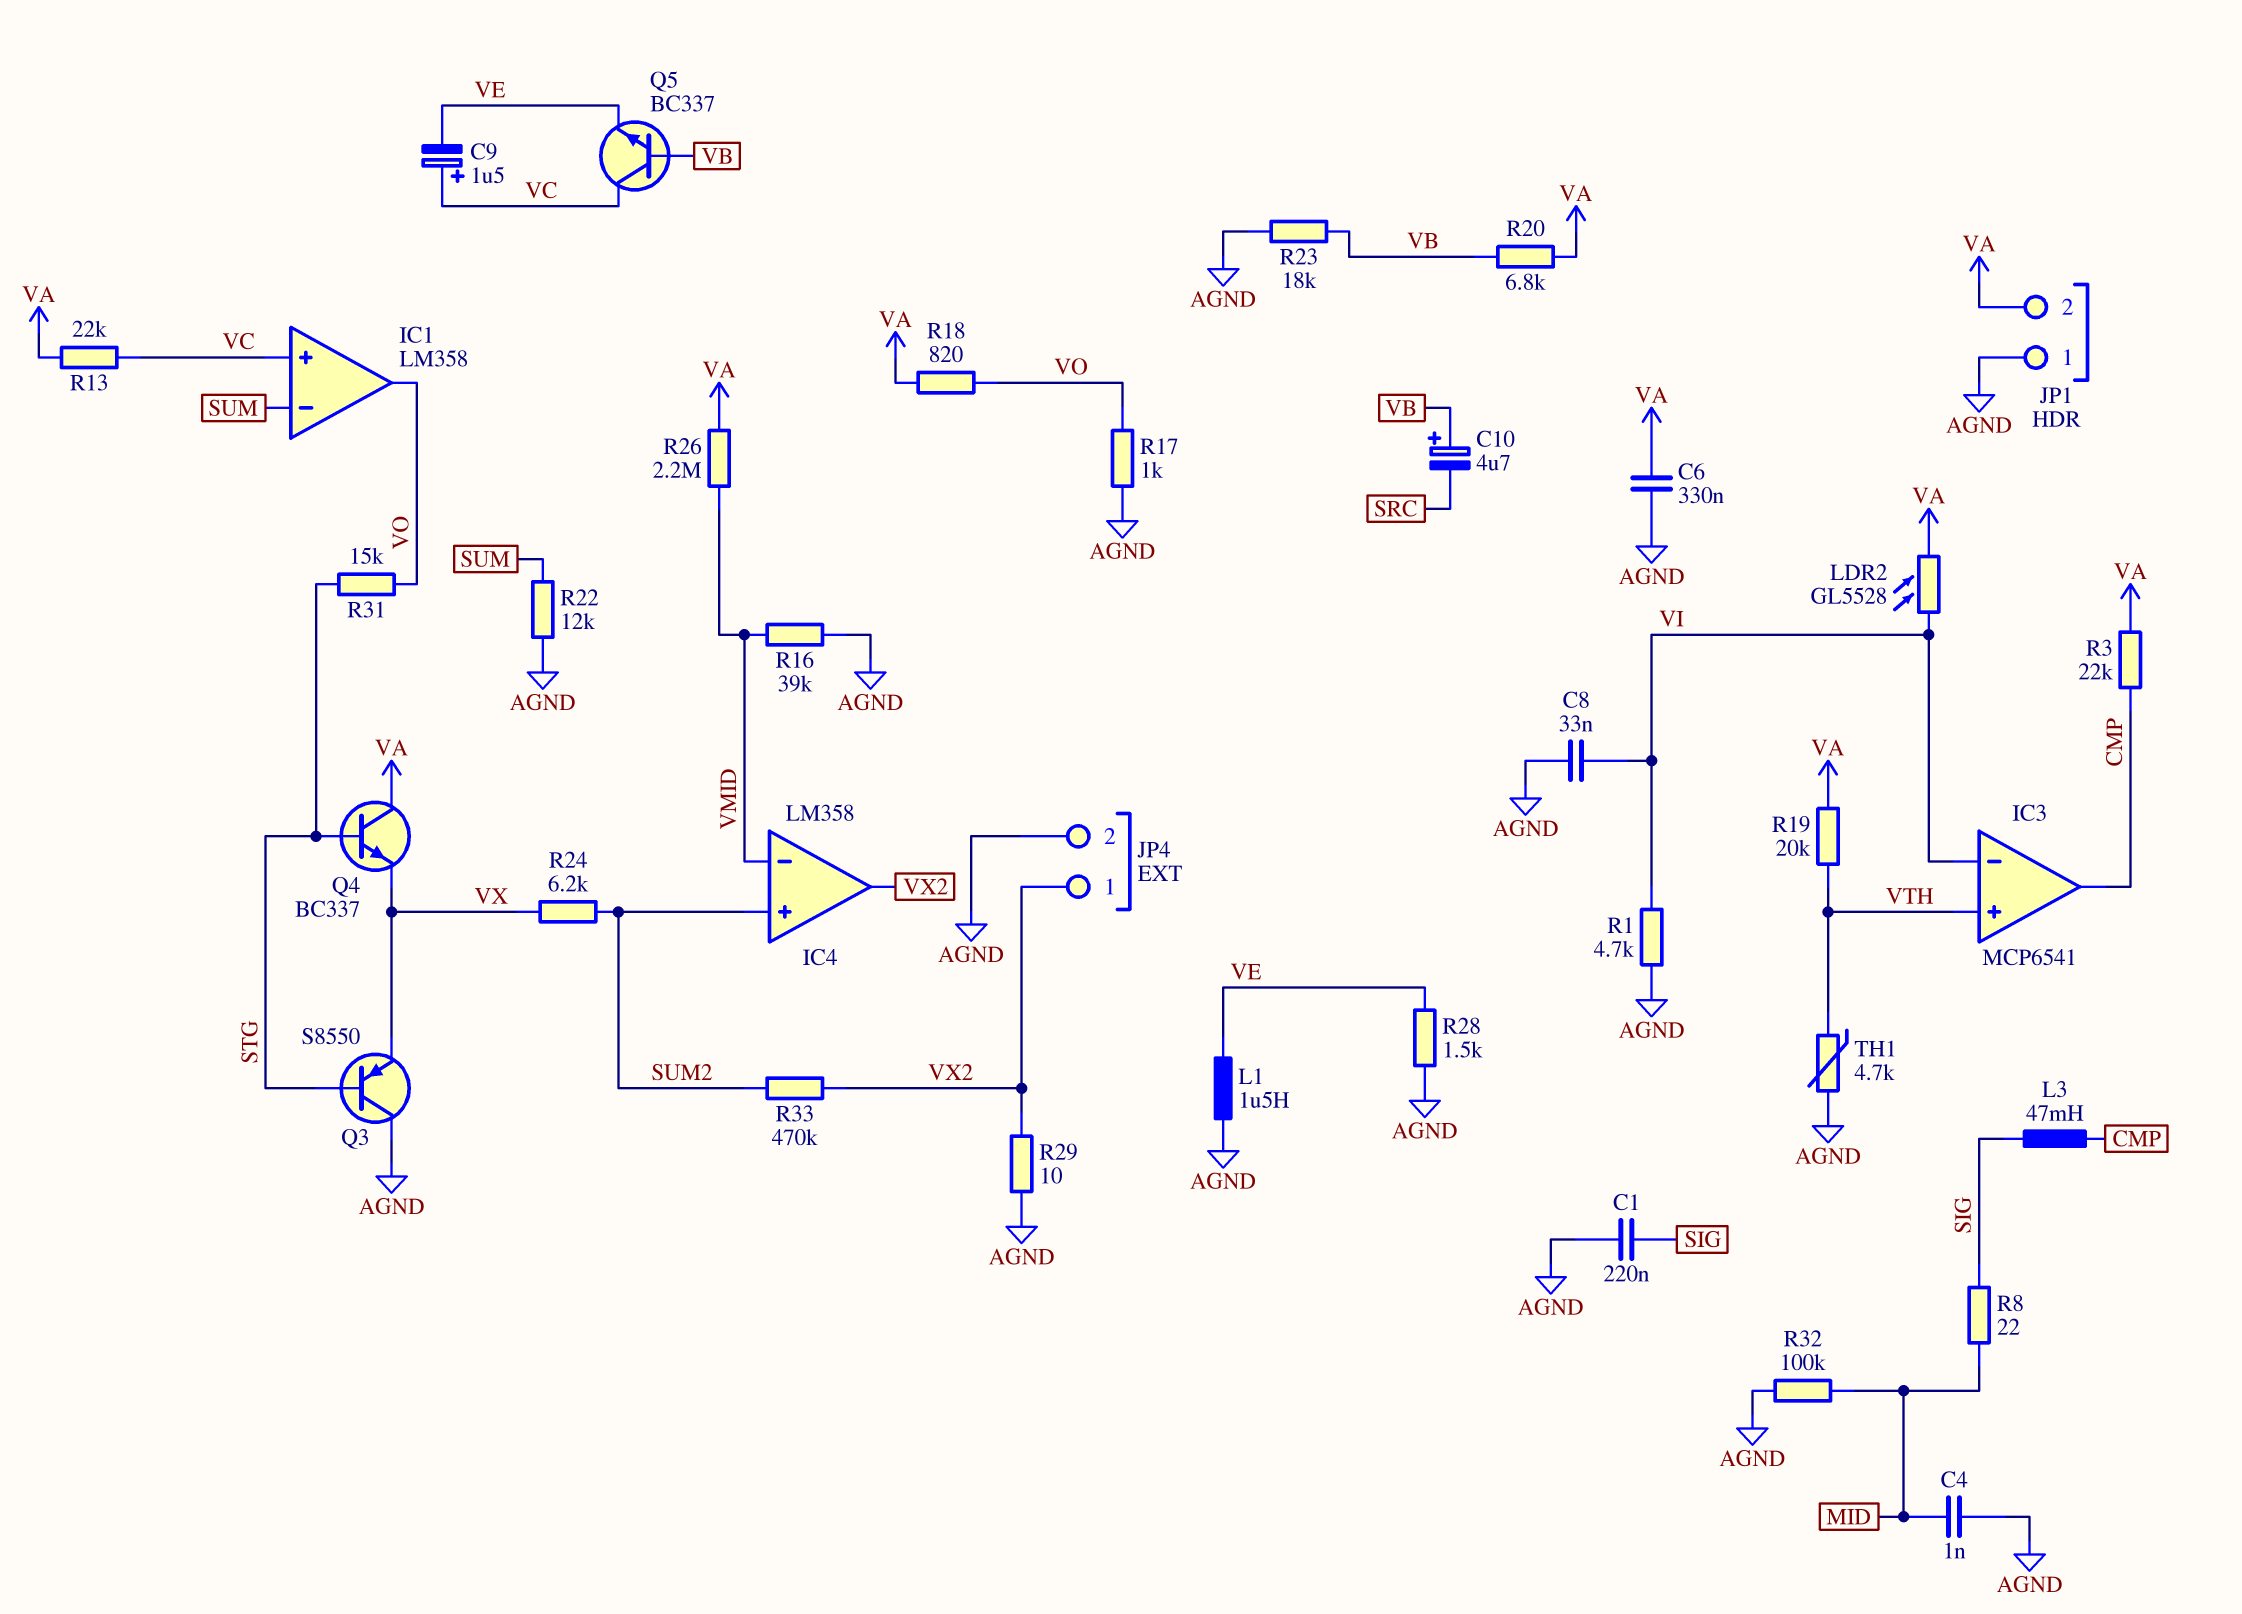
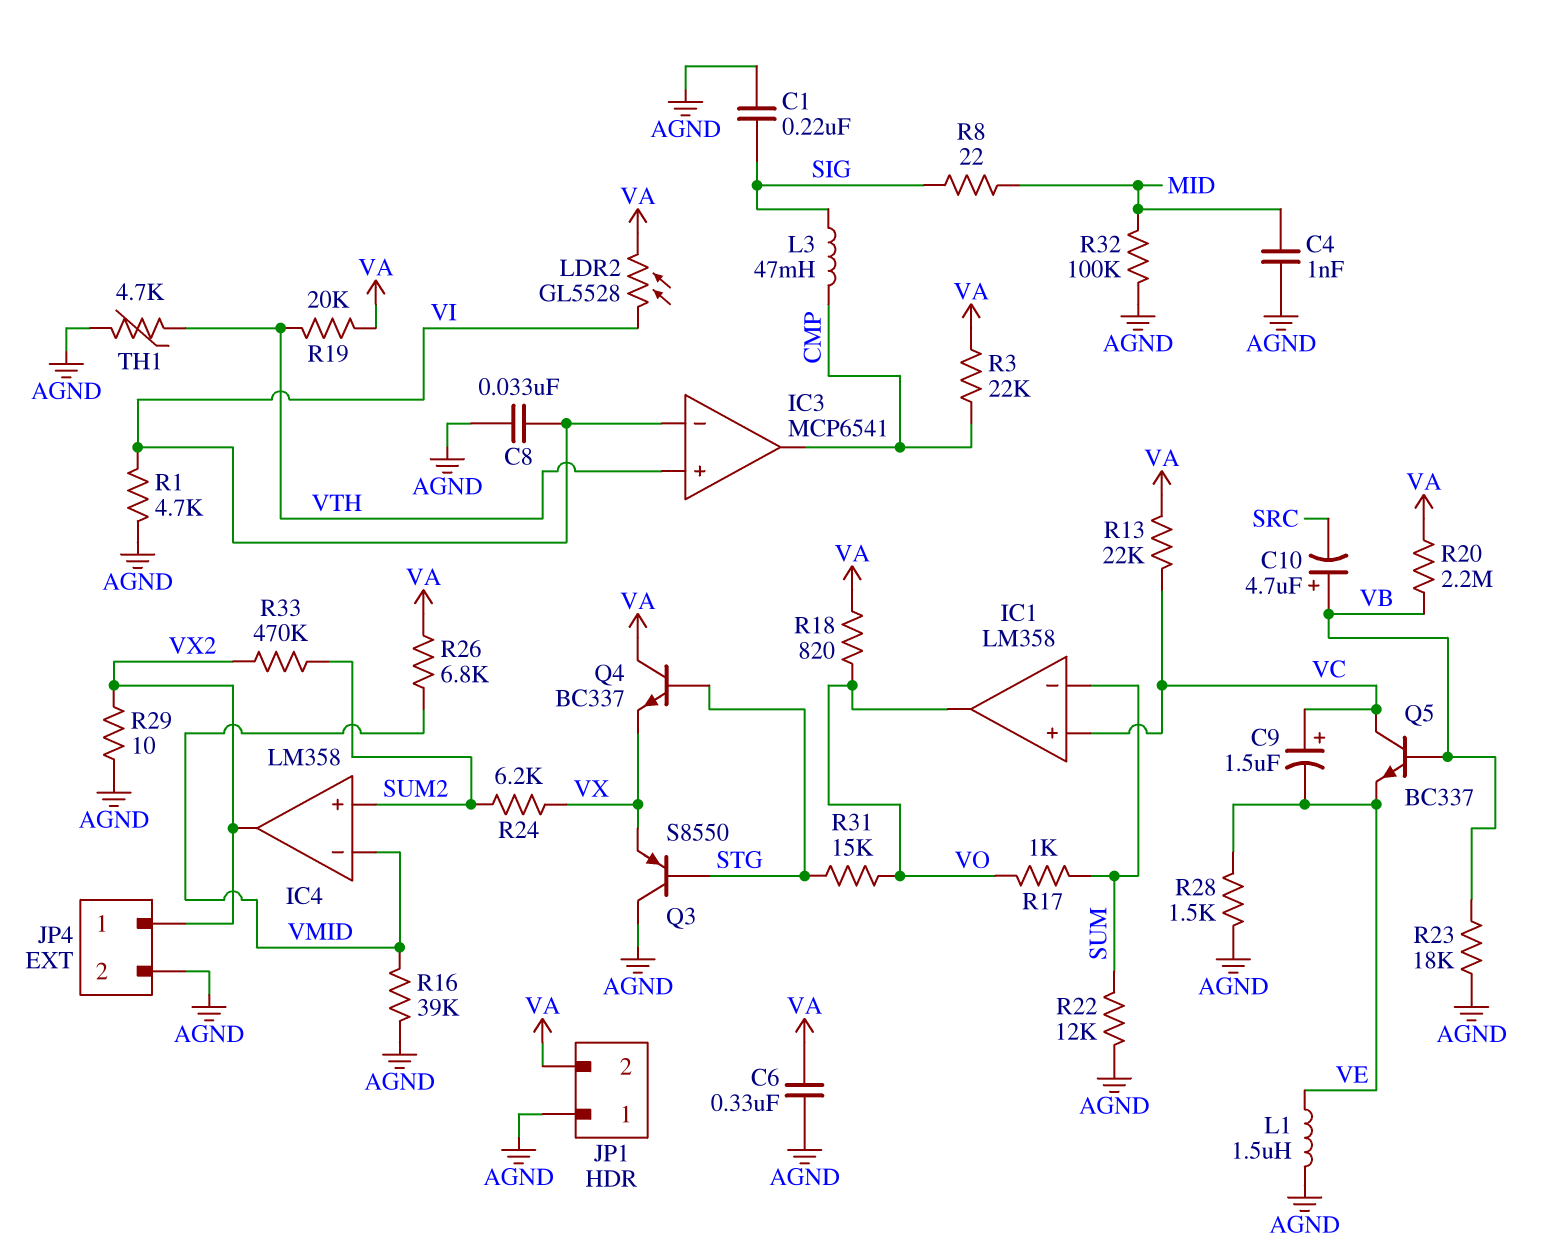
R17: 1k (AGND, VO) -> 1k (SUM, VO)
R20: 6.8k (VA, VB) -> 2.2M (VA, VB)
R26: 2.2M (VA, VMID) -> 6.8k (VA, VMID)

